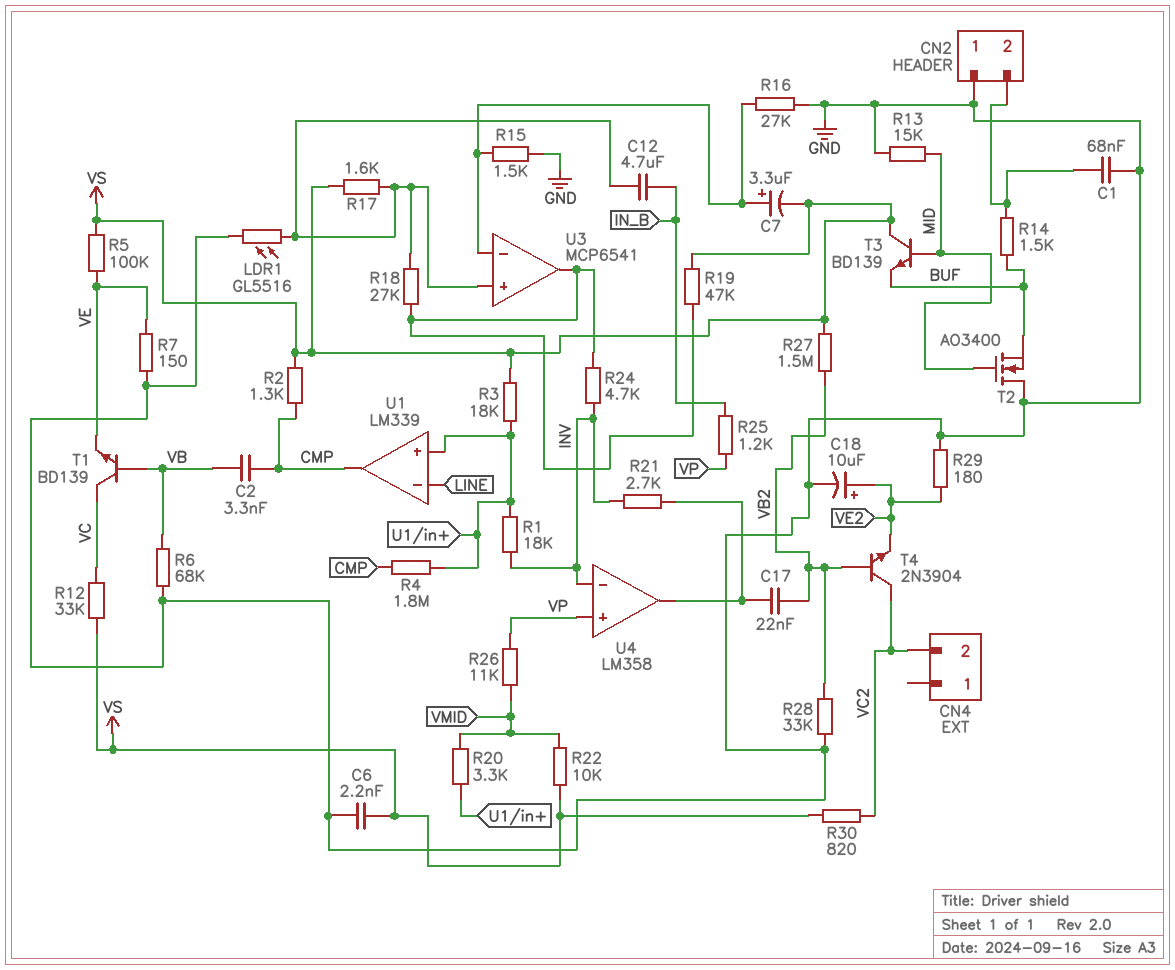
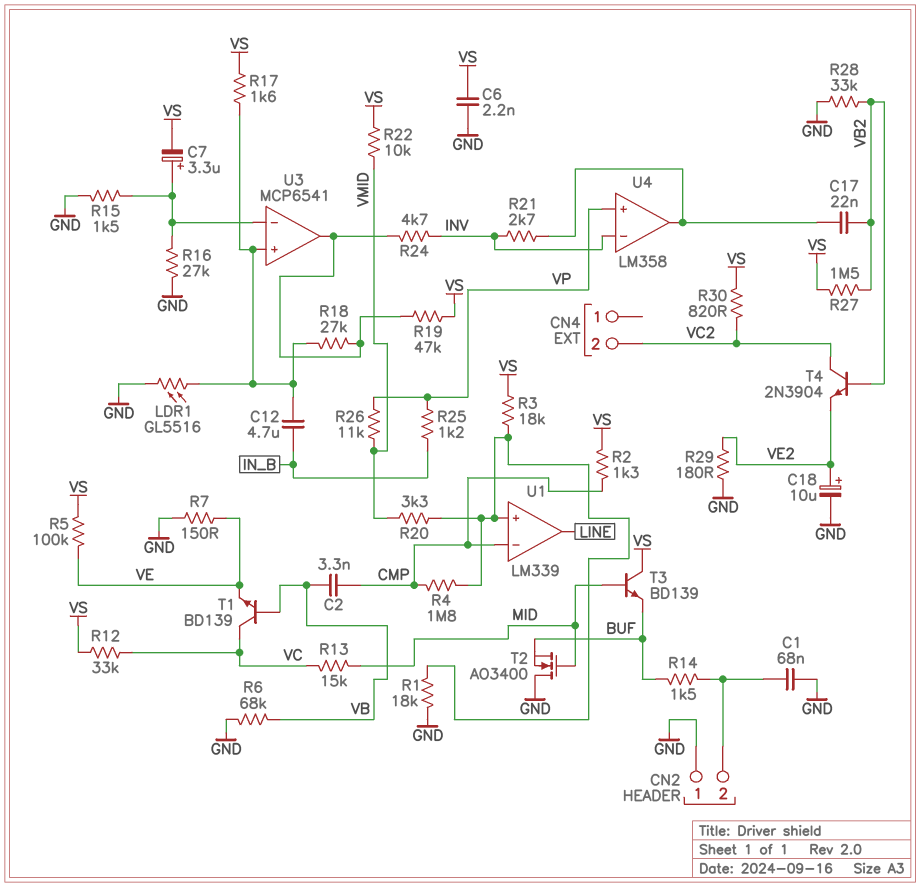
R1: 18k (INV, U1/in+) -> 18k (GND, U1/in+)
R13: 15k (GND, MID) -> 15k (MID, VC)
U1 pin in-: LINE -> CMP
U1 pin out: CMP -> LINE

